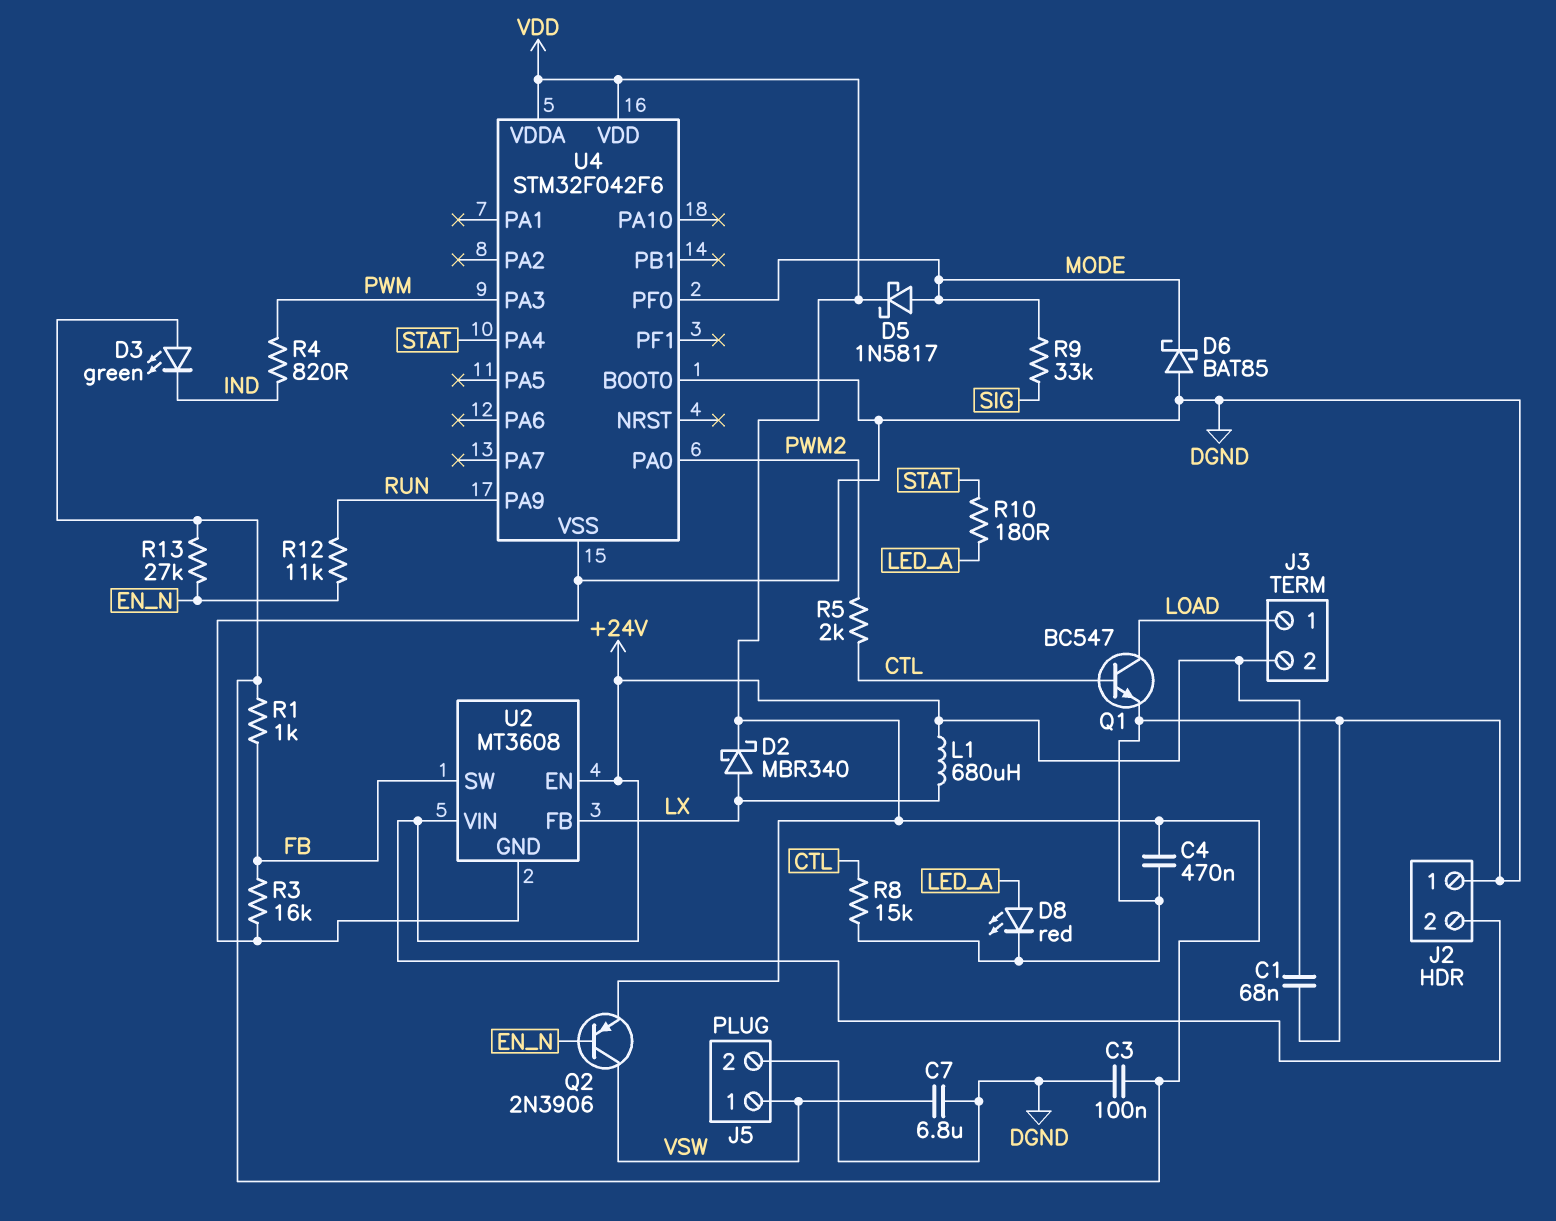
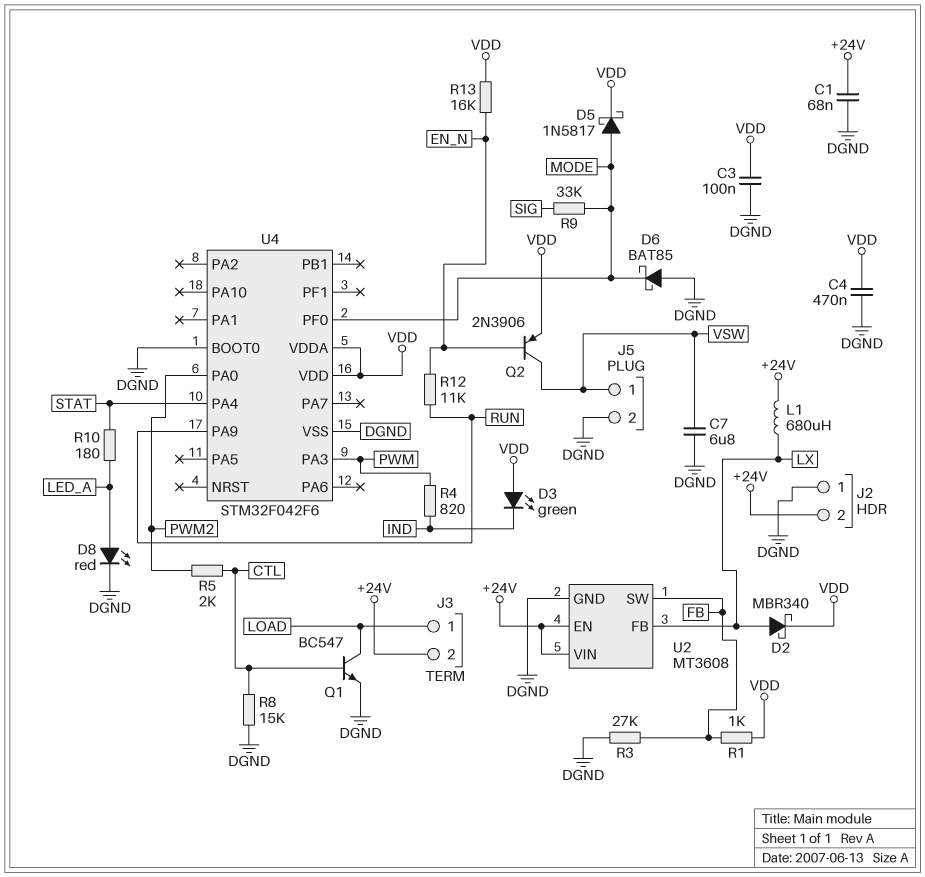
R3: 16k (DGND, FB) -> 27k (DGND, FB)
R13: 27k (EN_N, VDD) -> 16k (EN_N, VDD)

